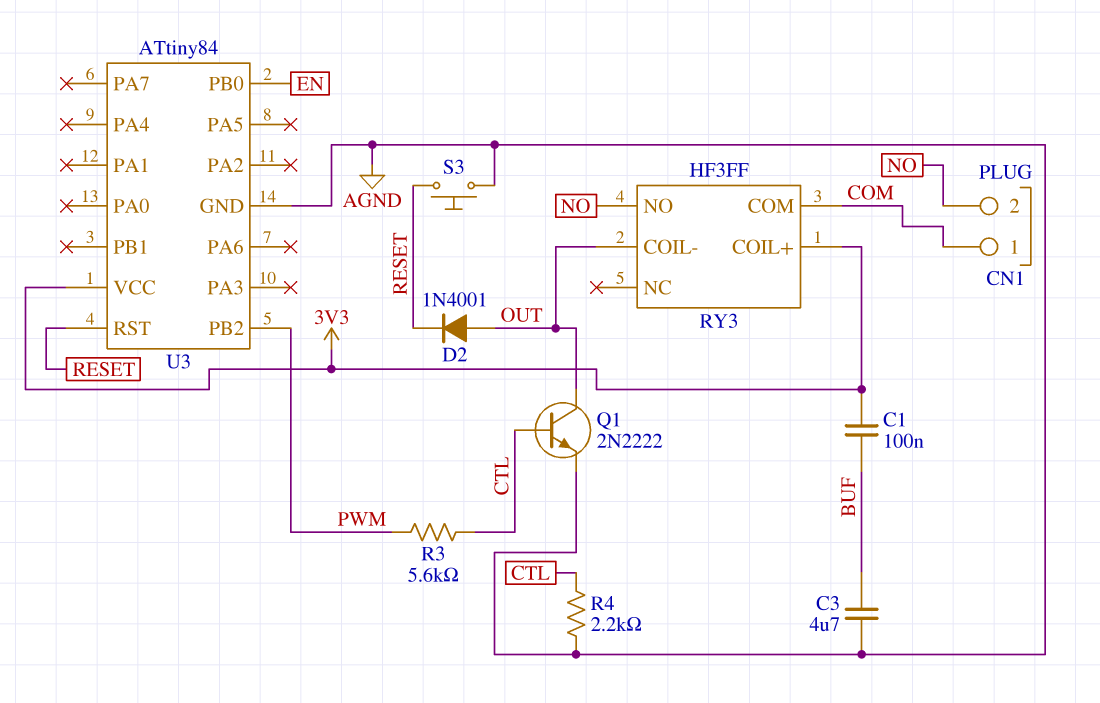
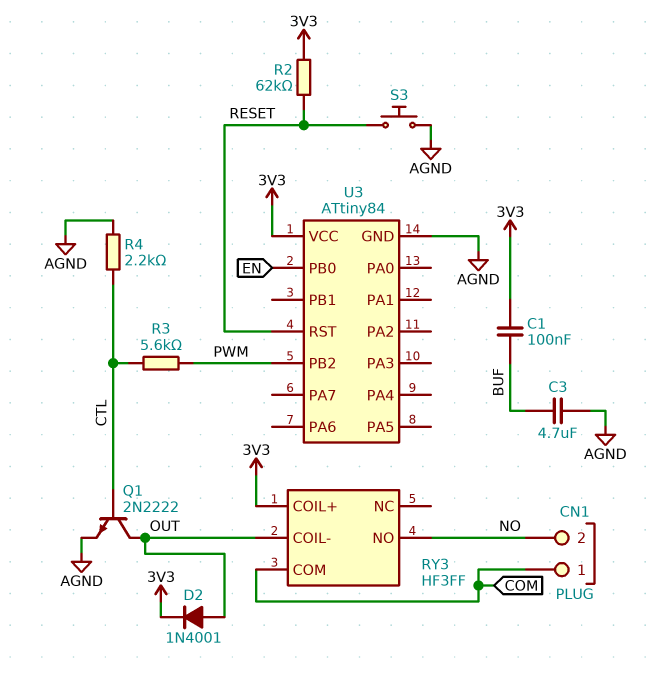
D2: diode 1N4001 (A OUT, K RESET) -> diode 1N4001 (A OUT, K 3V3)
R2: none -> 62k (3V3, RESET)

